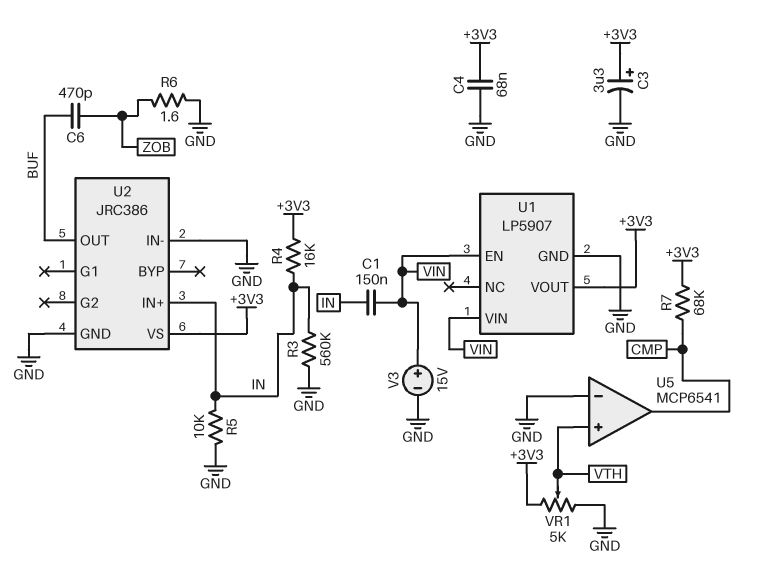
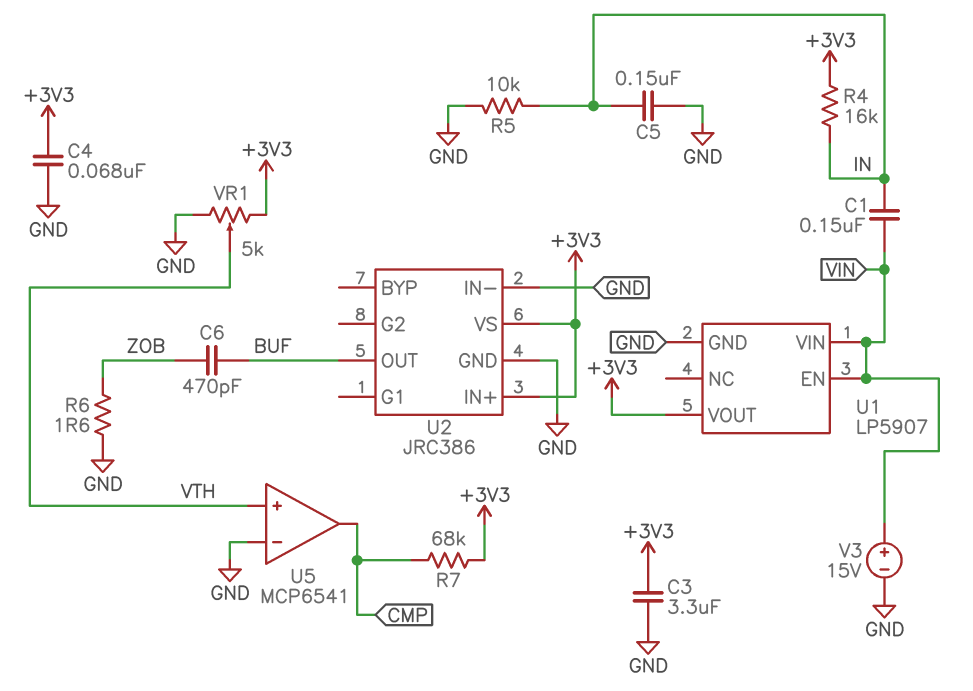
C3: 3.3uF (plus +3V3, minus GND) -> 3.3uF (+3V3, GND)
C5: none -> 150nF (GND, IN)
R3: 560k (GND, IN) -> none
U2 pin IN+: IN -> +3V3

